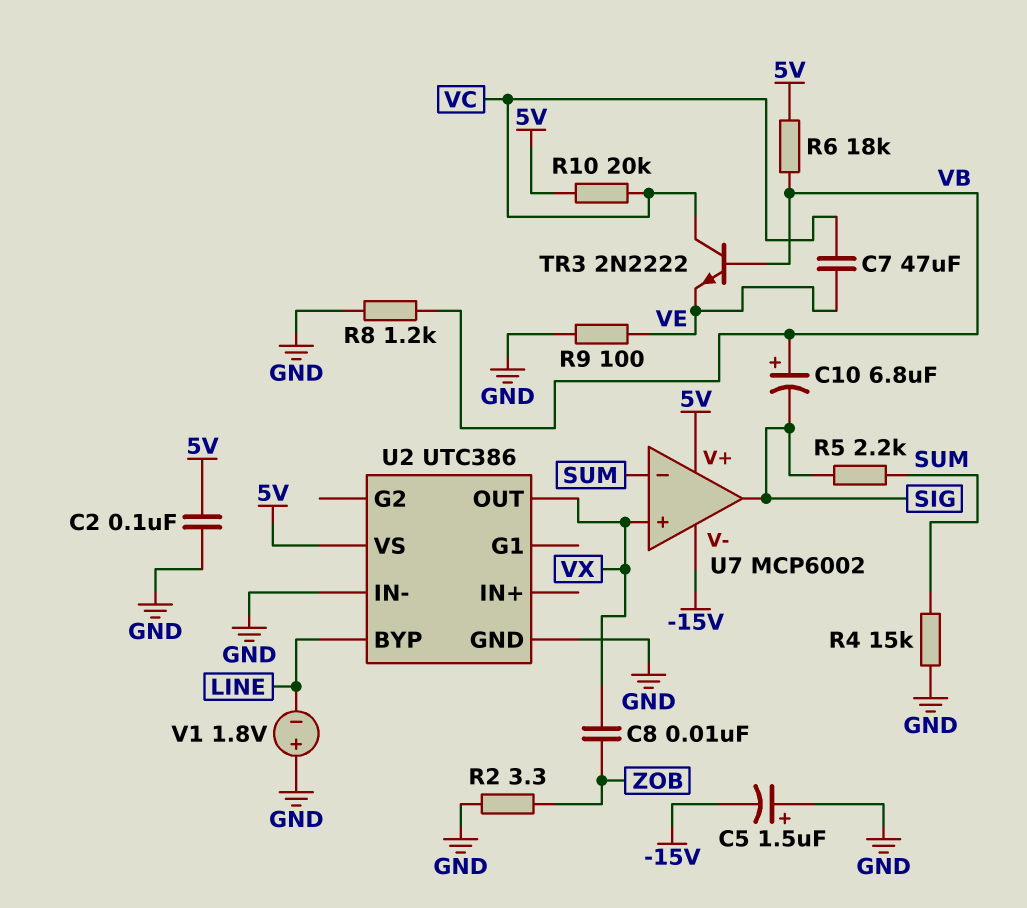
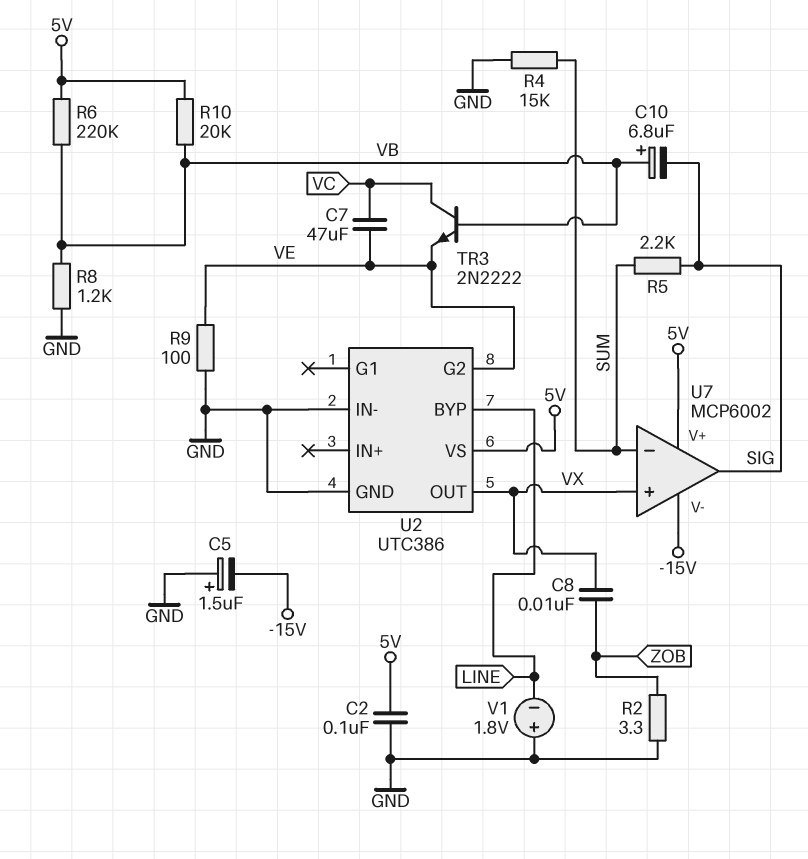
R6: 18k (5V, VB) -> 220k (5V, VB)
R10: 20k (5V, VC) -> 20k (5V, VB)
U2 pin G2: none -> VE

